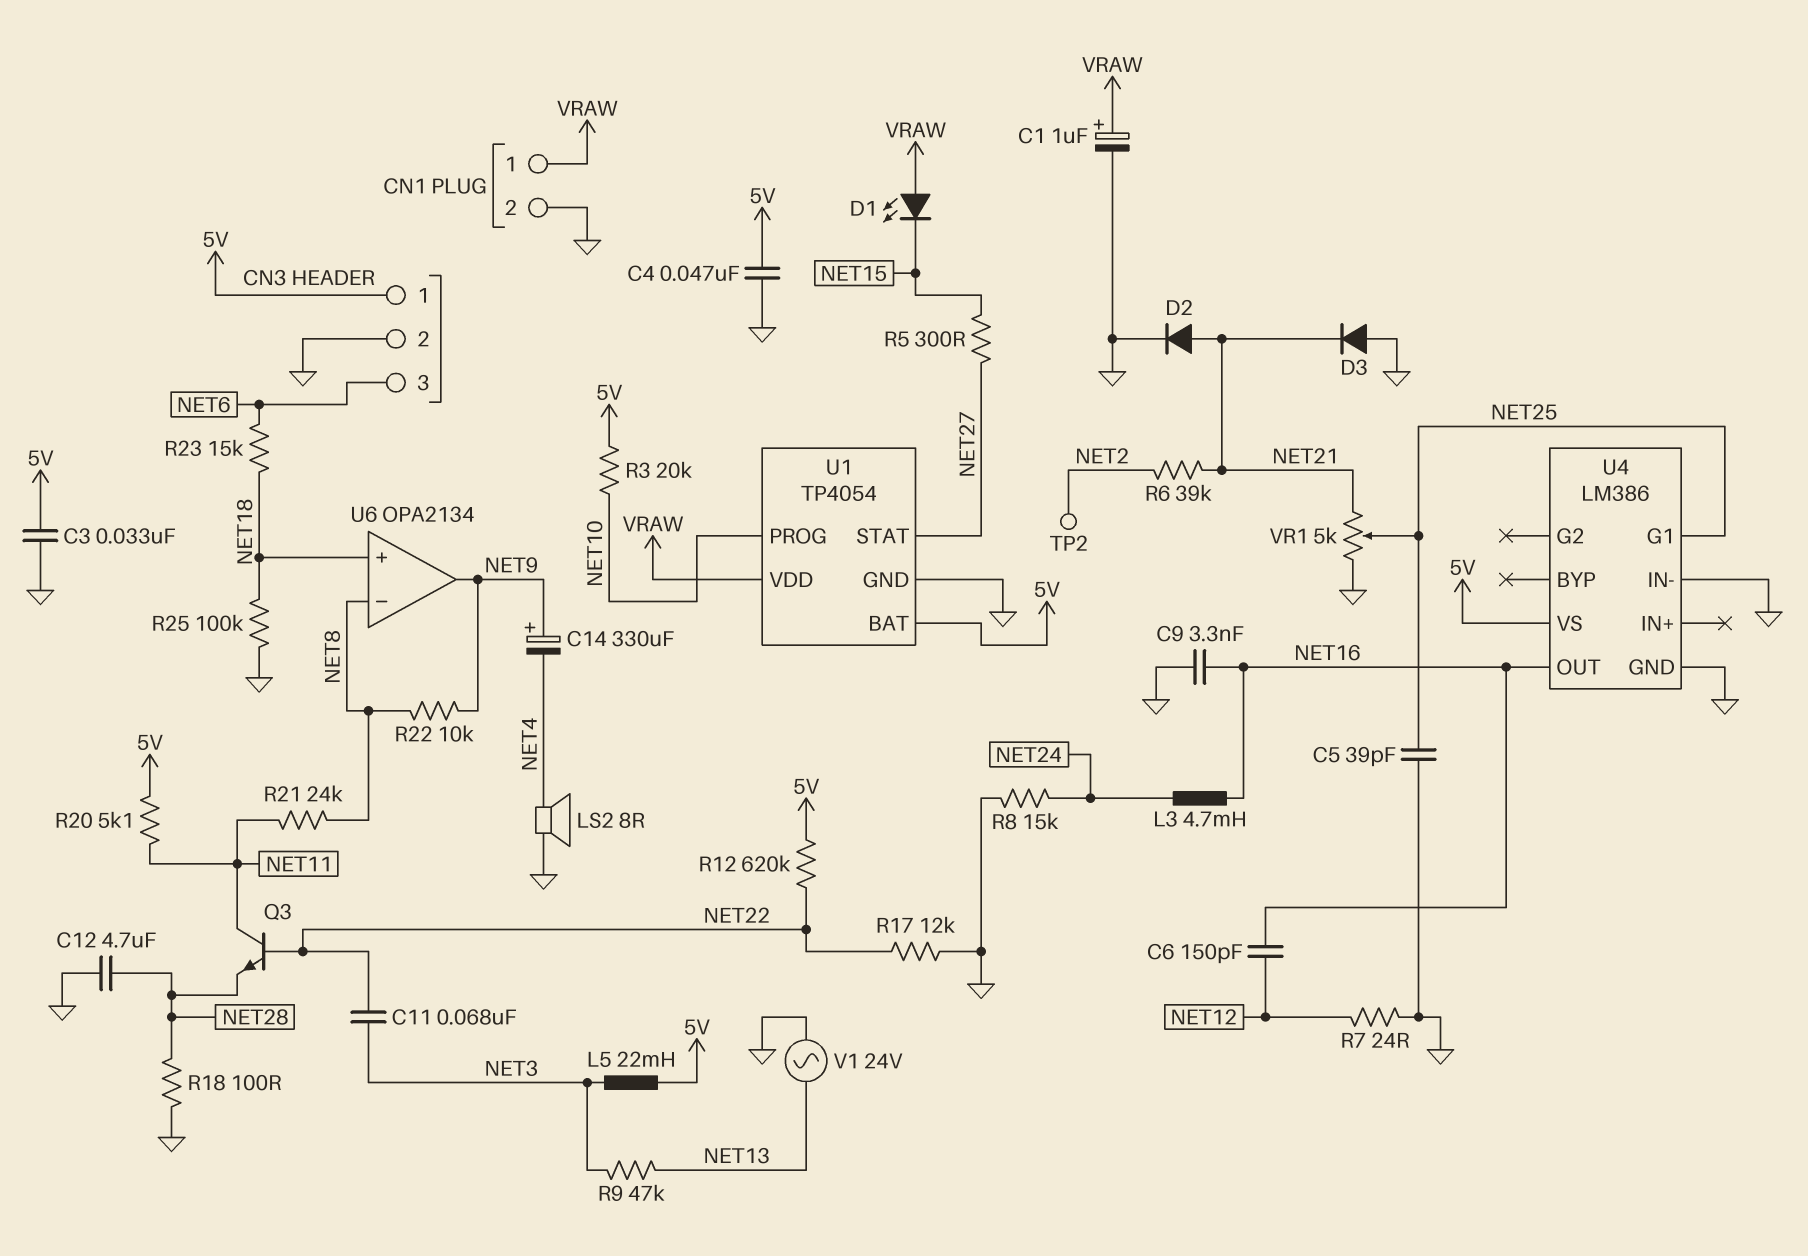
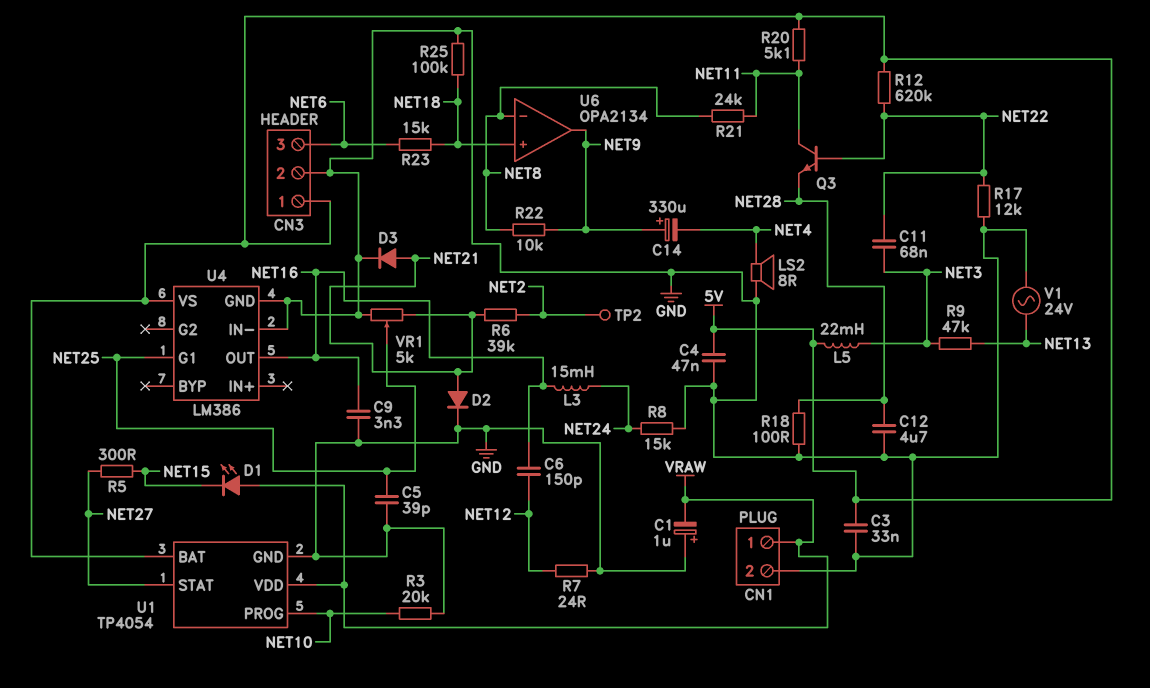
C1: 1uF (plus VRAW, minus GND) -> 1uF (plus GND, minus VRAW)
D3: diode (A GND, K NET21) -> diode (A NET21, K GND)
L3: 4.7mH (NET16, NET24) -> 15mH (NET16, NET24)
R3: 20k (5V, NET10) -> 20k (GND, NET10)

